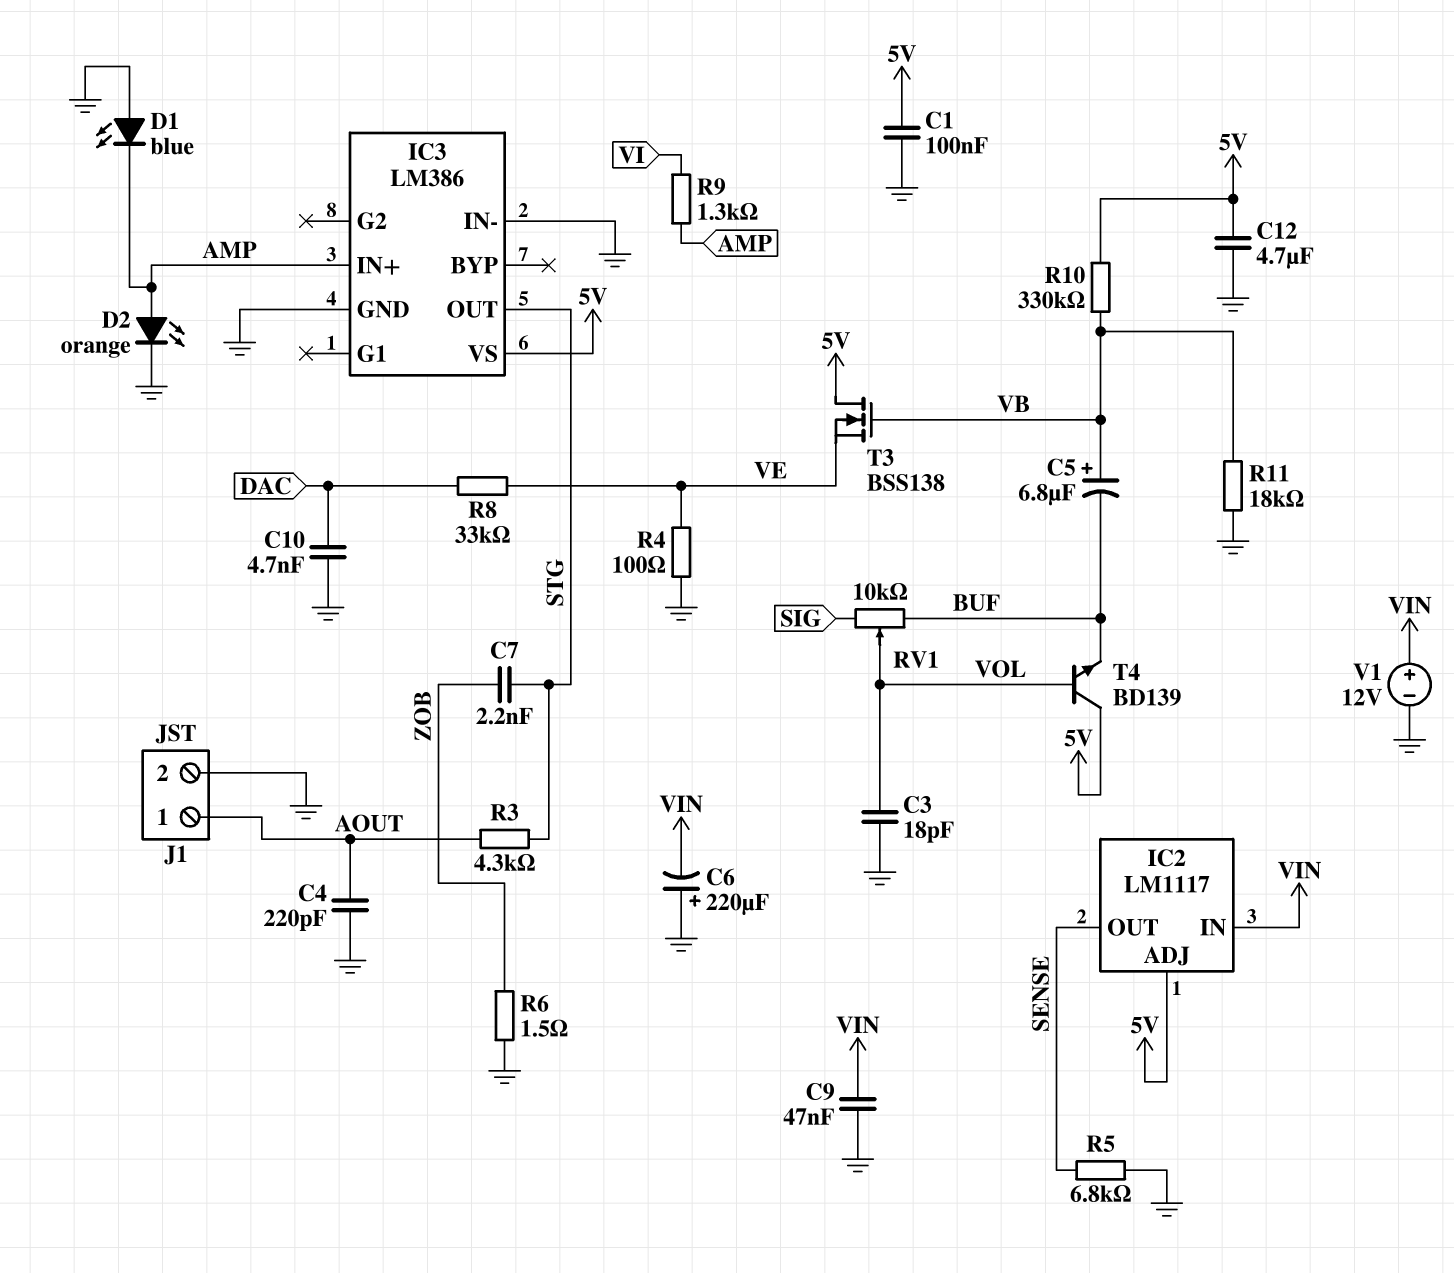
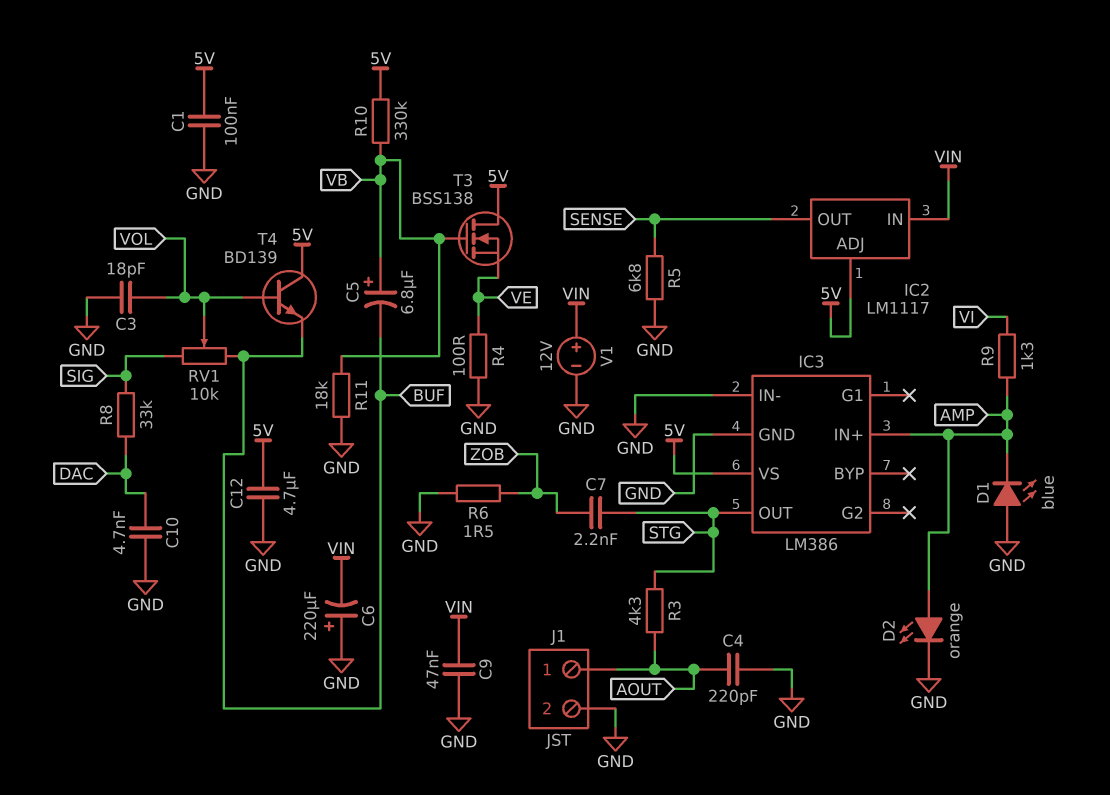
R8: 33k (DAC, VE) -> 33k (DAC, SIG)

